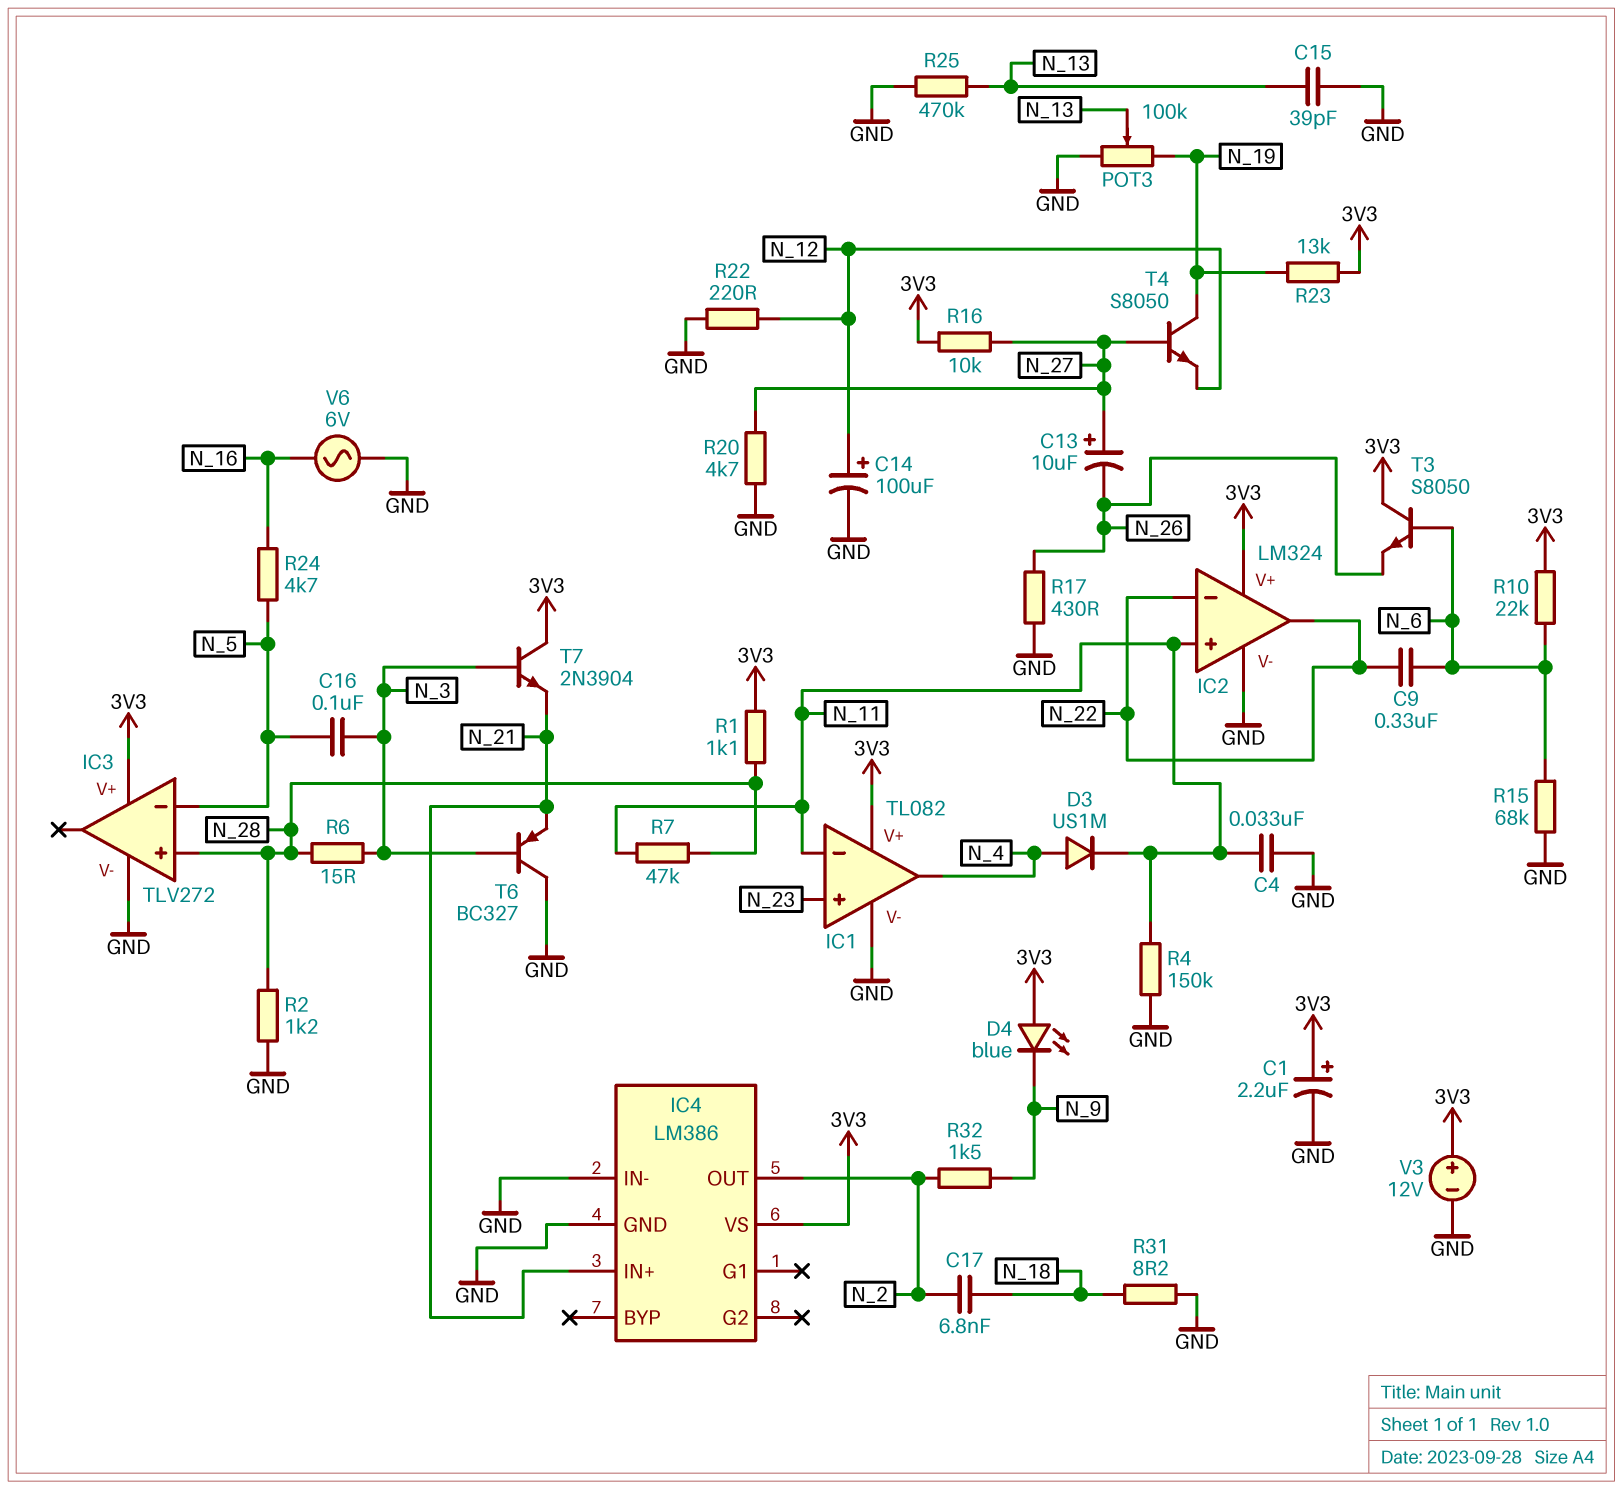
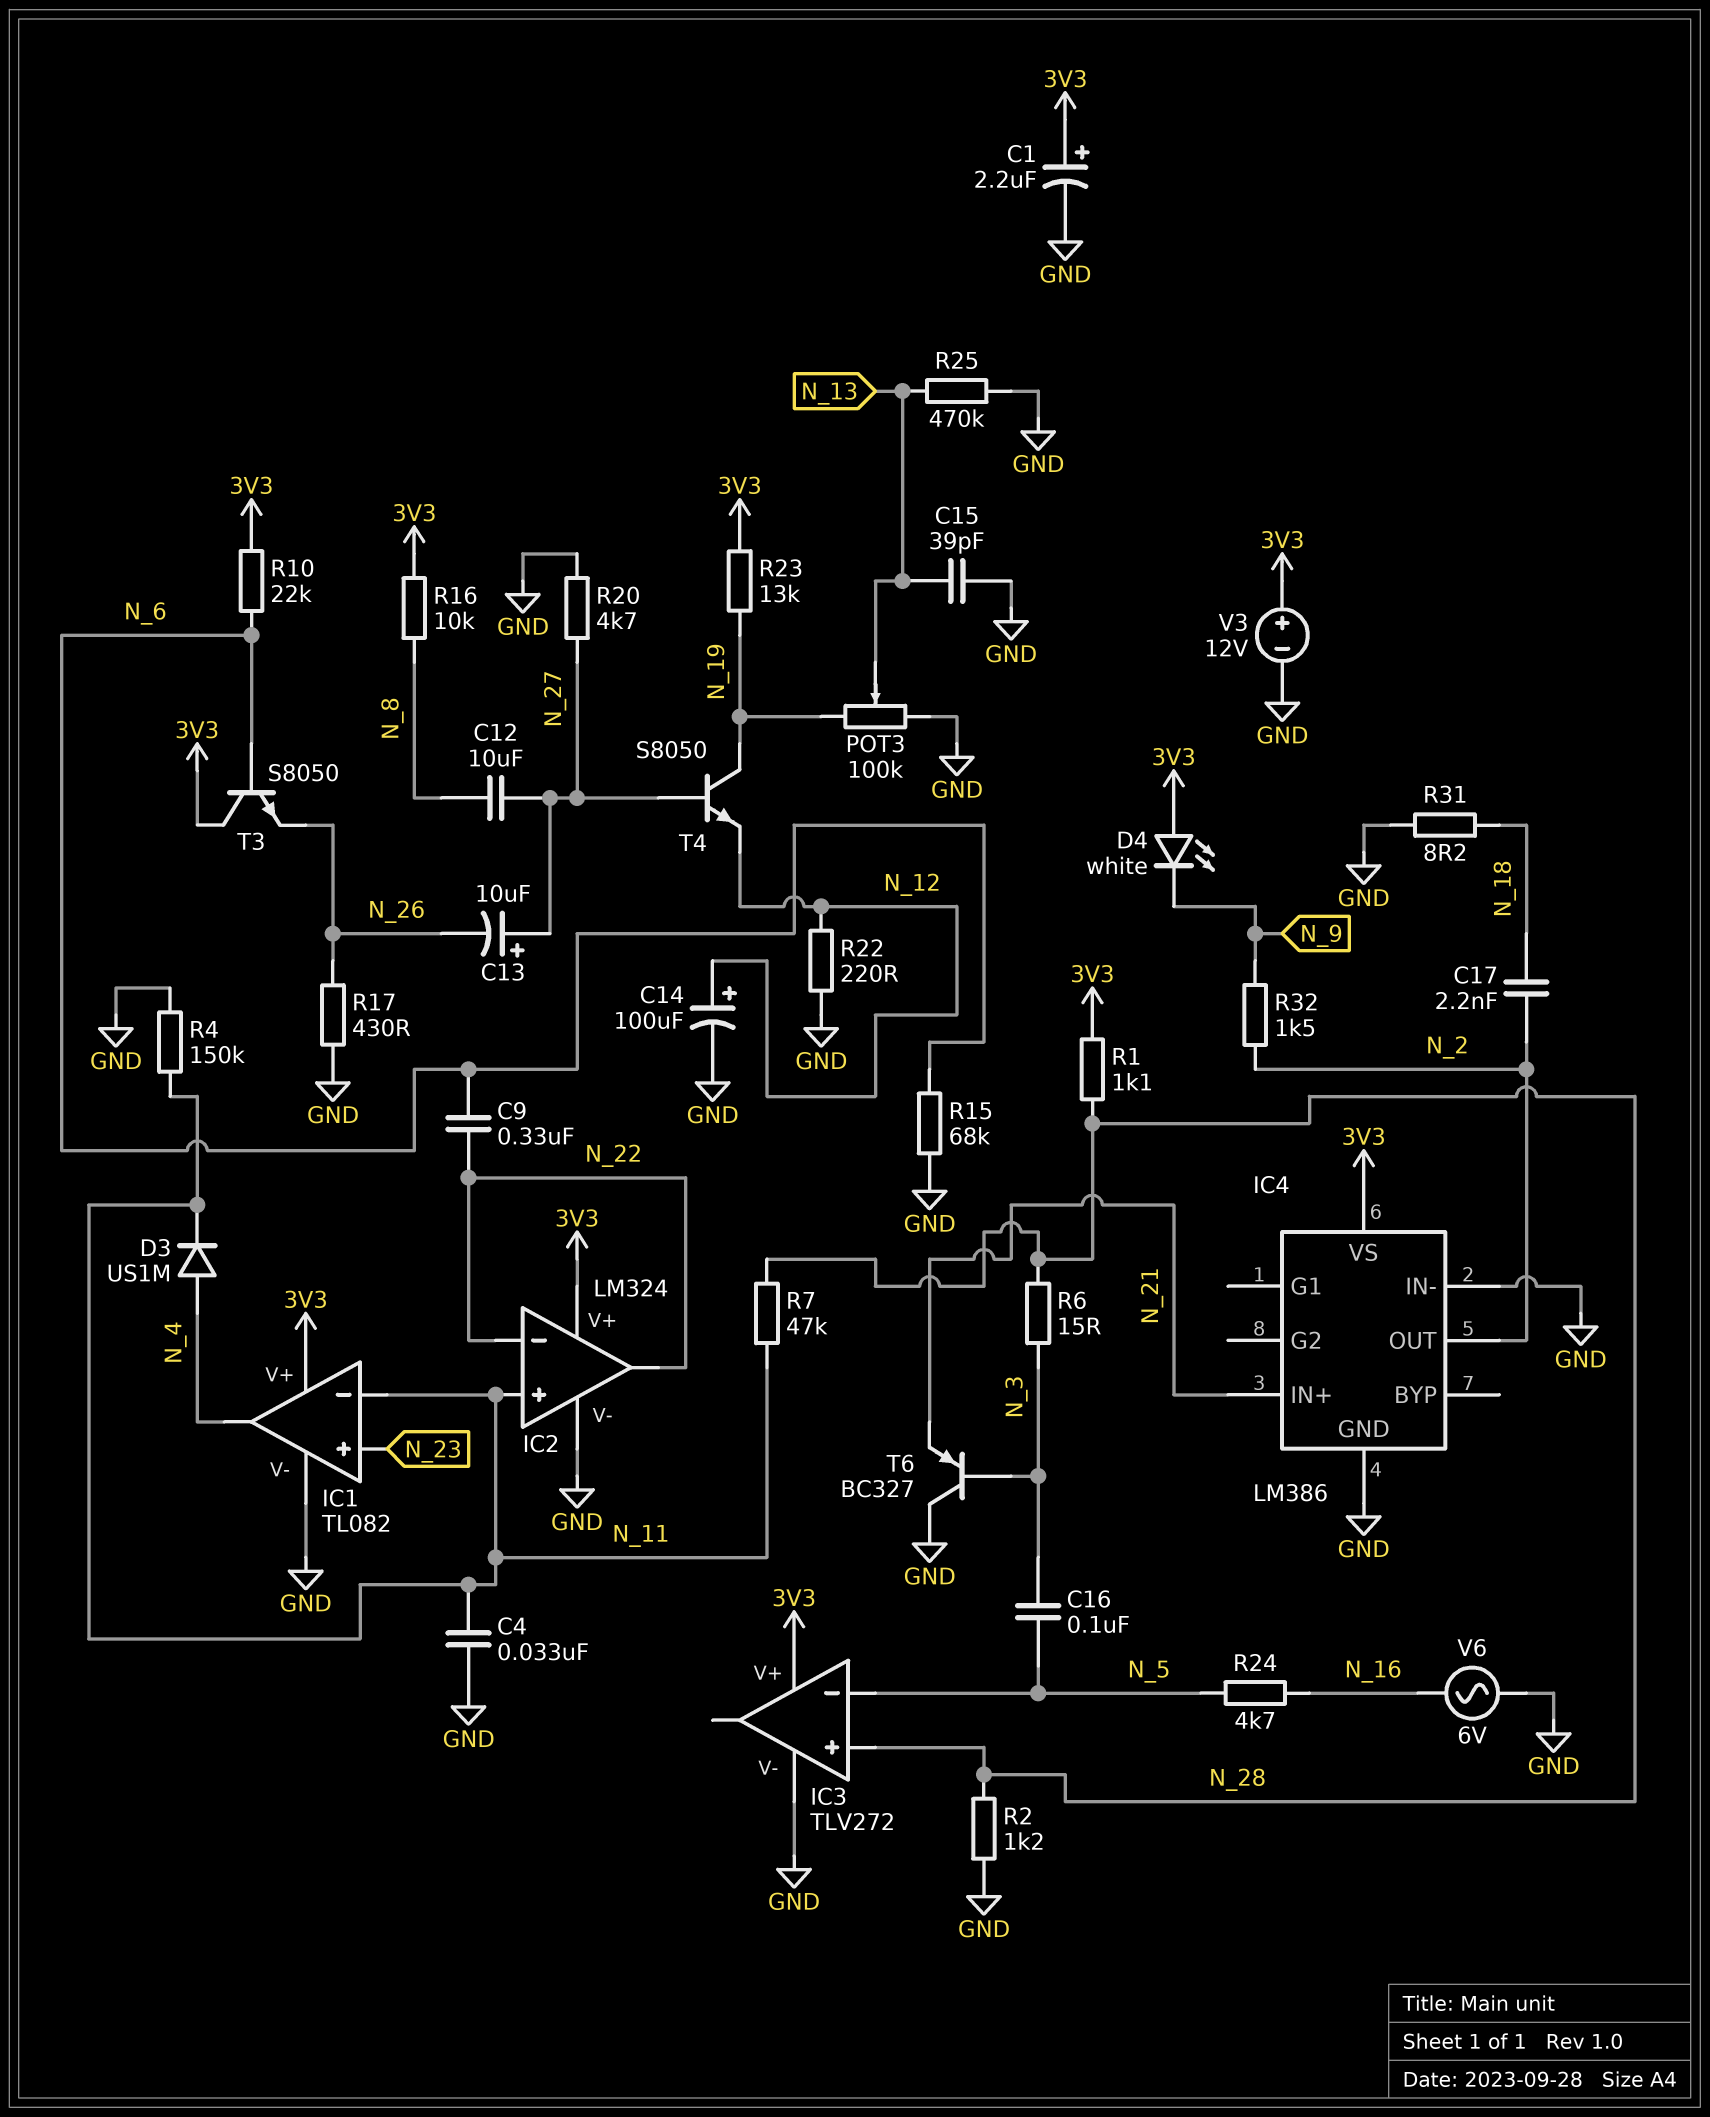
C12: none -> 10uF (N_8, N_27)
C17: 6.8nF (N_2, N_18) -> 2.2nF (N_2, N_18)
D4: LED blue (A 3V3, K N_9) -> LED white (A 3V3, K N_9)
R16: 10k (3V3, N_27) -> 10k (3V3, N_8)
T7: NPN 2N3904 (B N_3, C 3V3, E N_21) -> none

